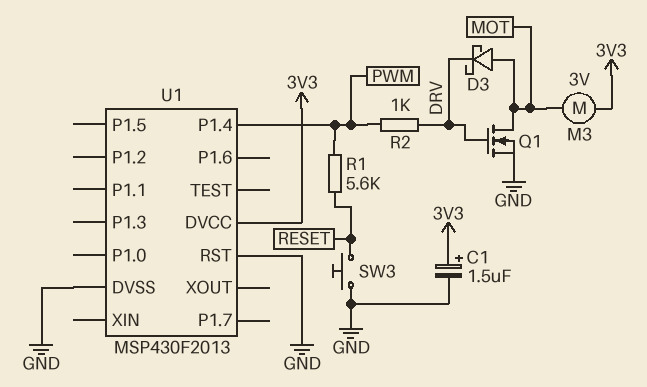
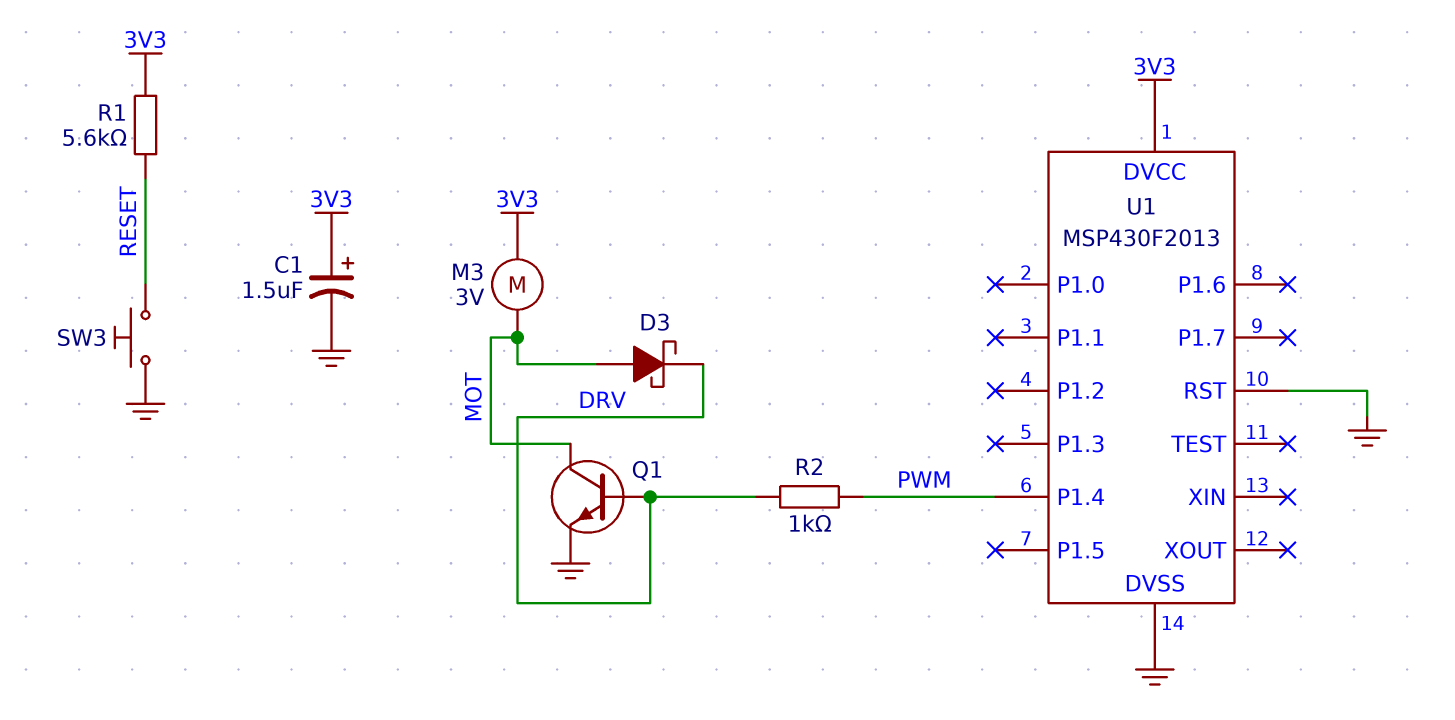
Q1: NMOS (G DRV, D MOT, S GND) -> NPN (B DRV, C MOT, E GND)
R1: 5.6k (PWM, RESET) -> 5.6k (3V3, RESET)

